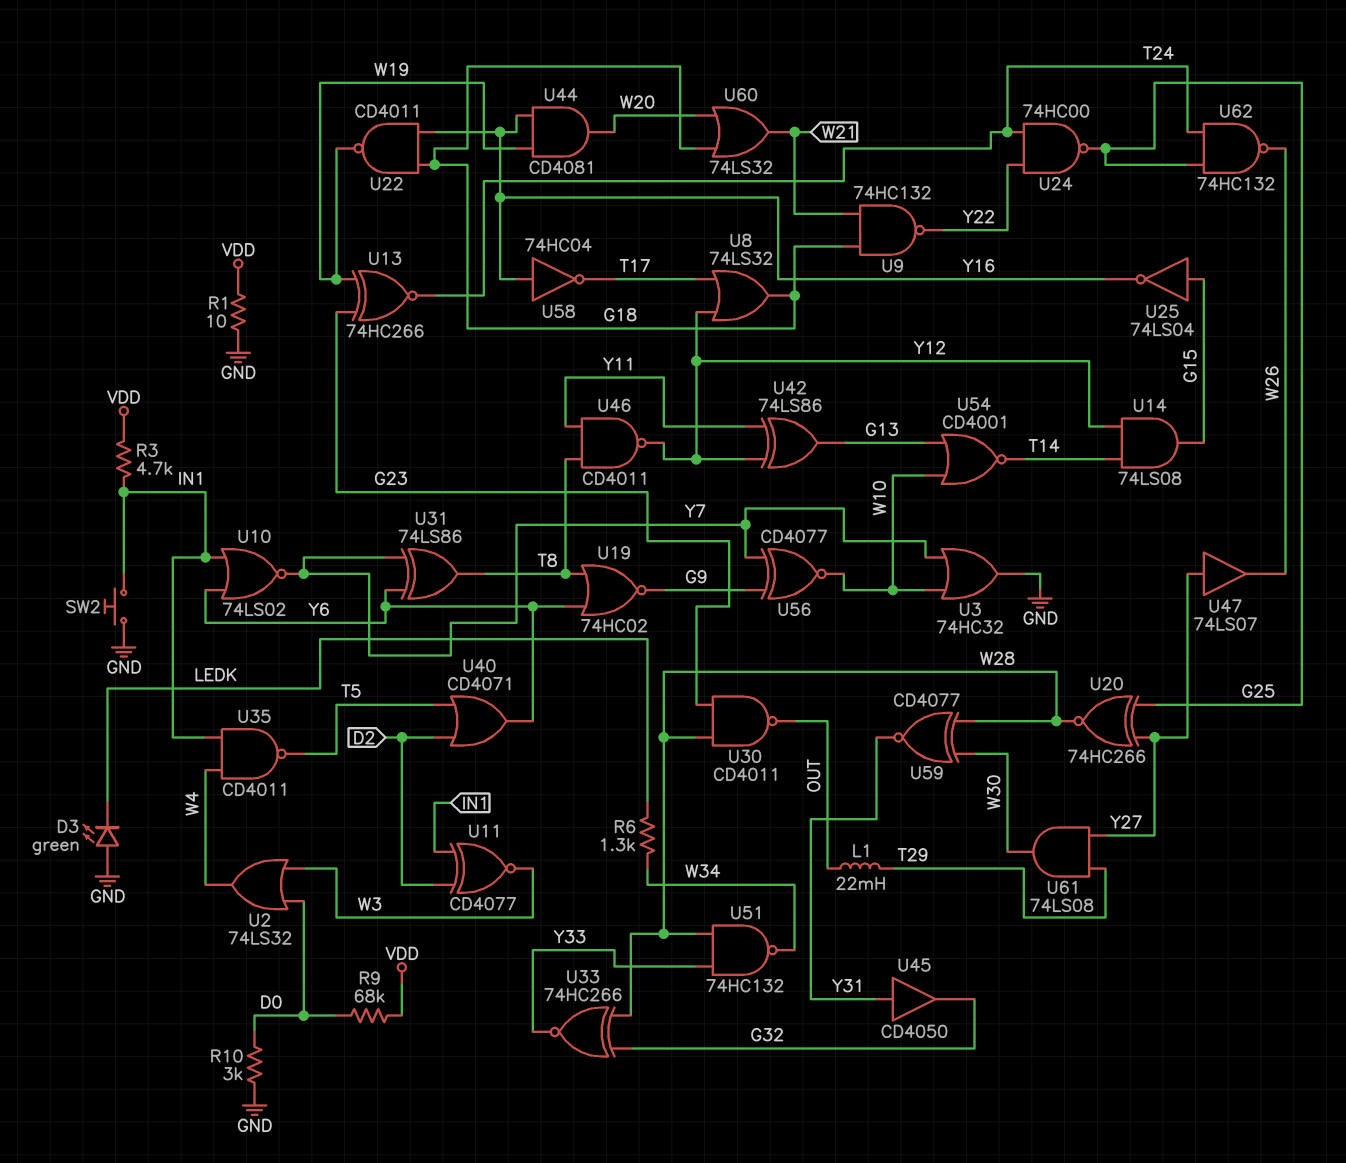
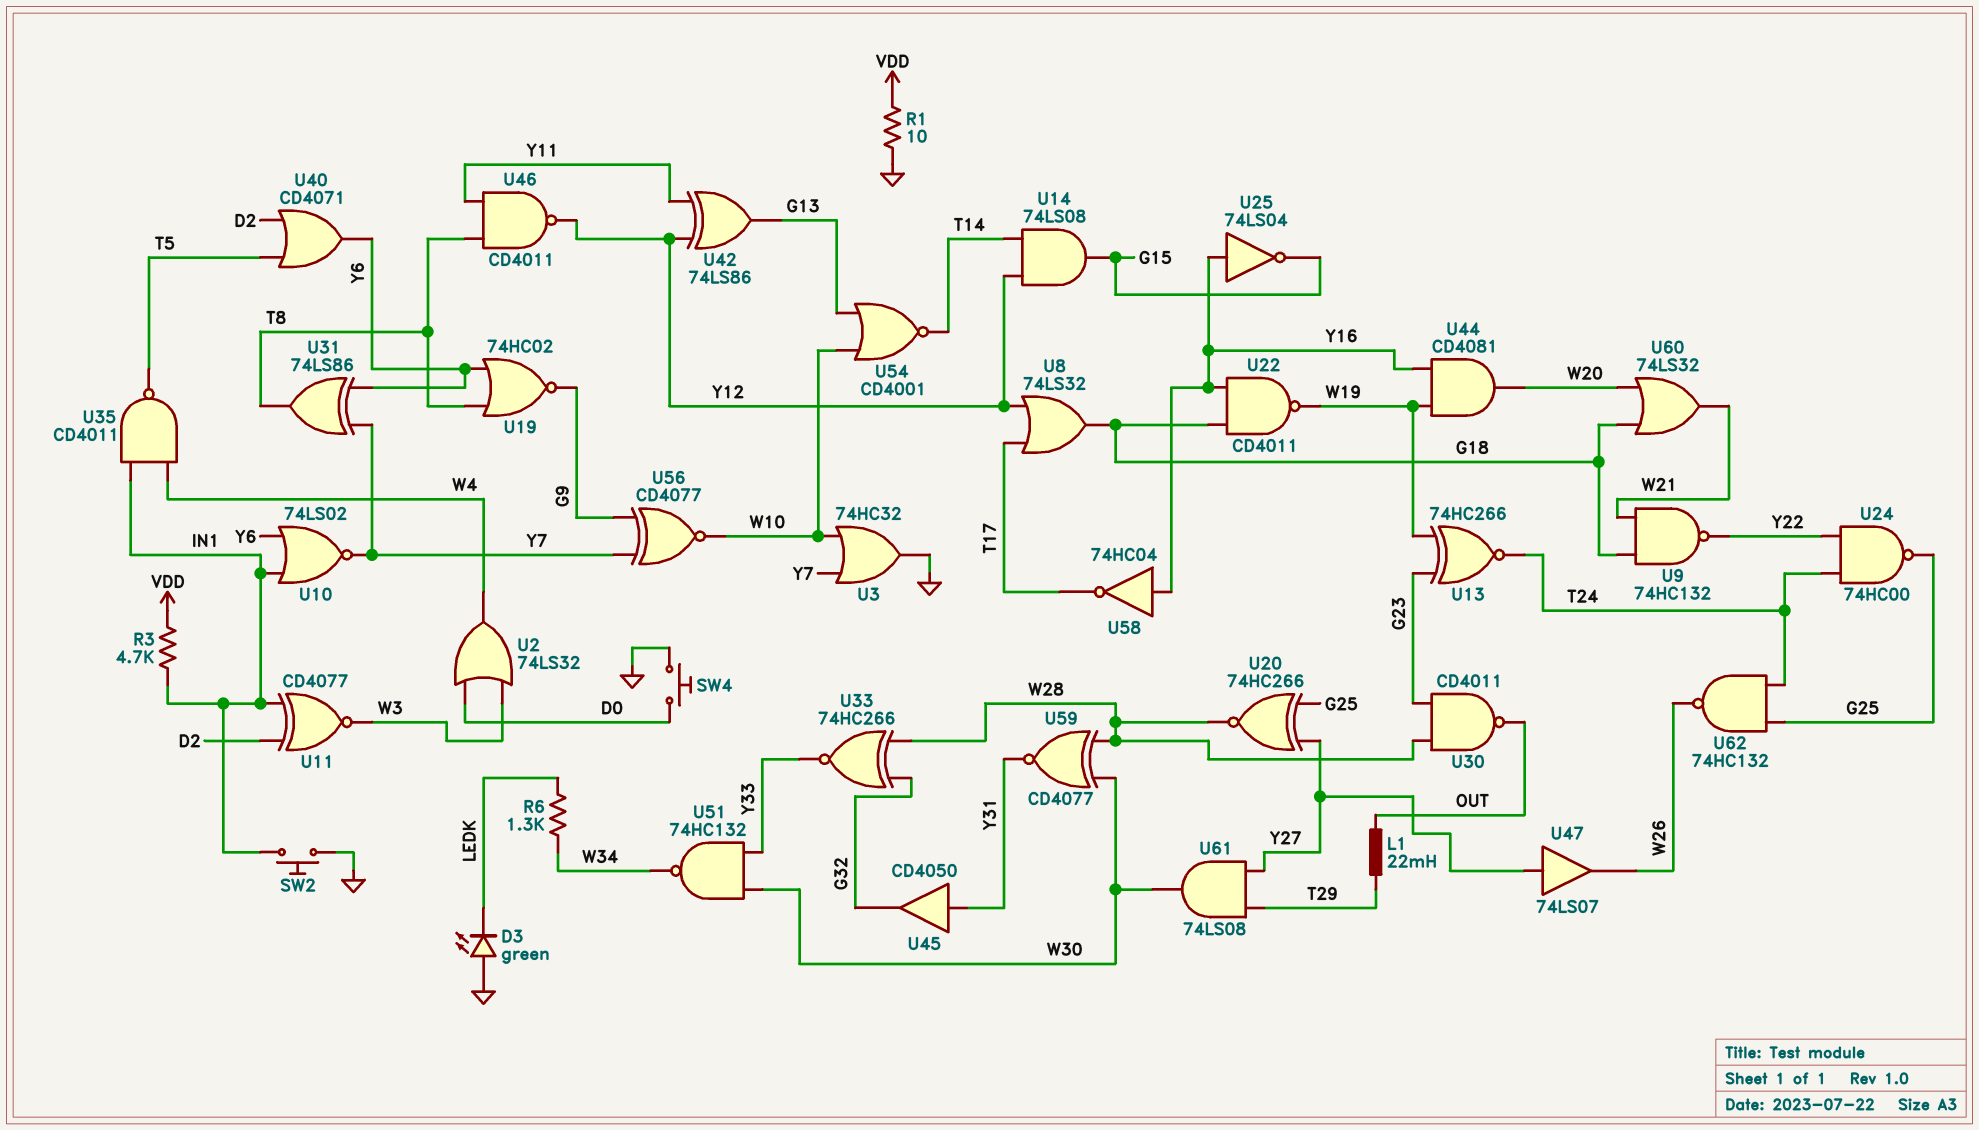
R9: 68k (D0, VDD) -> none
R10: 3k (D0, GND) -> none
SW4: none -> button (D0, GND)
U25: NOT 74LS04 (in G15, out Y16) -> NOT 74LS04 (in Y16, out G15)
U51: NAND 74HC132 (in W28, in Y33, out W34) -> NAND 74HC132 (in W30, in Y33, out W34)

